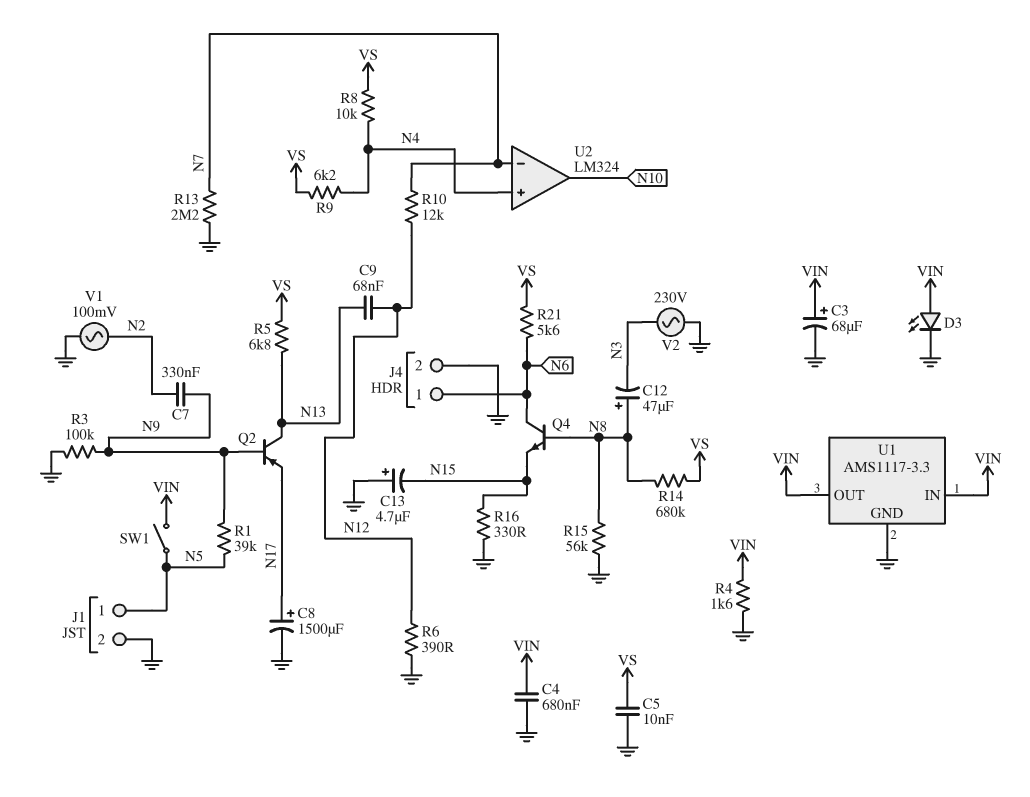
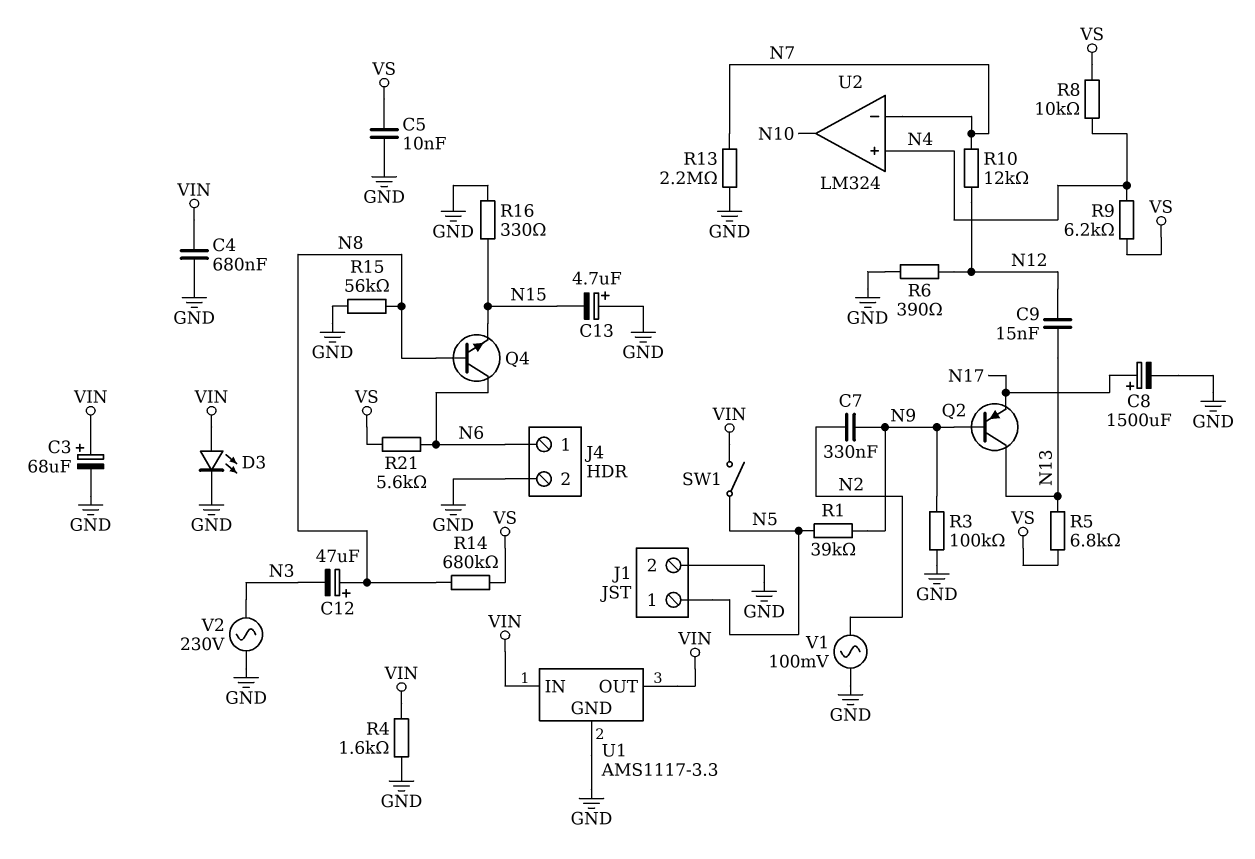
C9: 68nF (N12, N13) -> 15nF (N12, N13)

